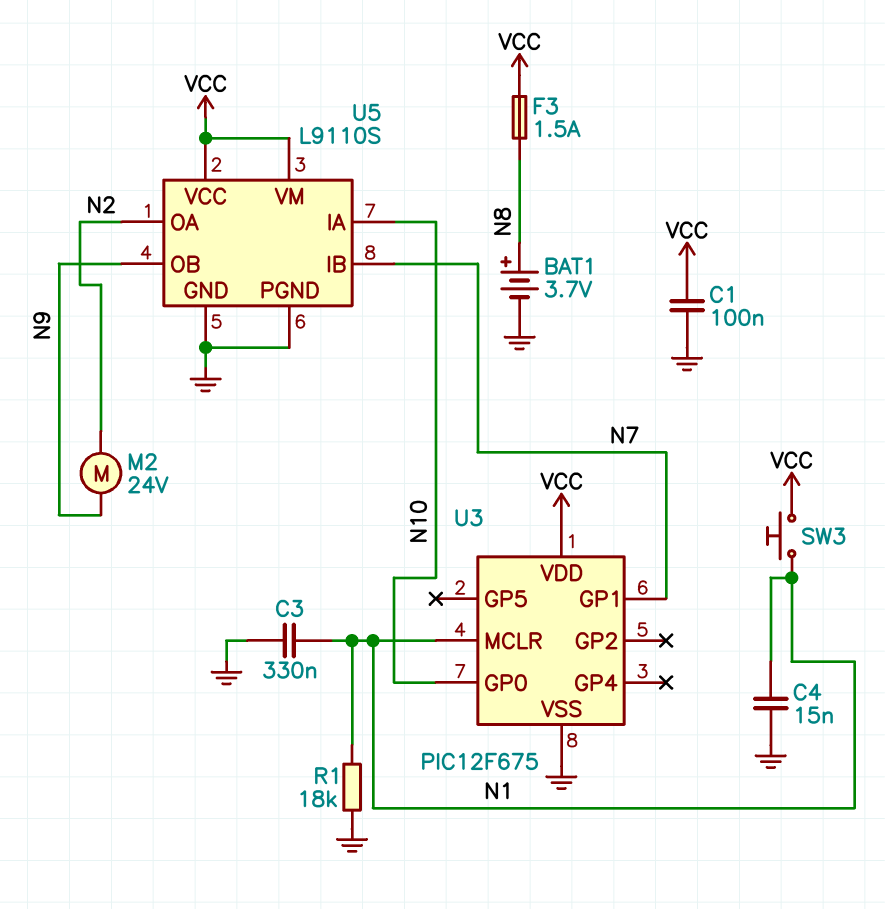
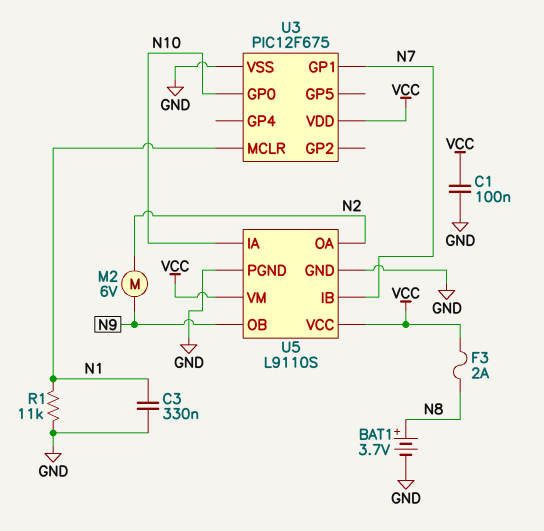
C4: 15nF (GND, N1) -> none
F3: 1.5A (N8, VCC) -> 2A (N8, VCC)
M2: motor 24V (N2, N9) -> motor 6V (N2, N9)
R1: 18k (GND, N1) -> 11k (GND, N1)
SW3: button (N1, VCC) -> none

